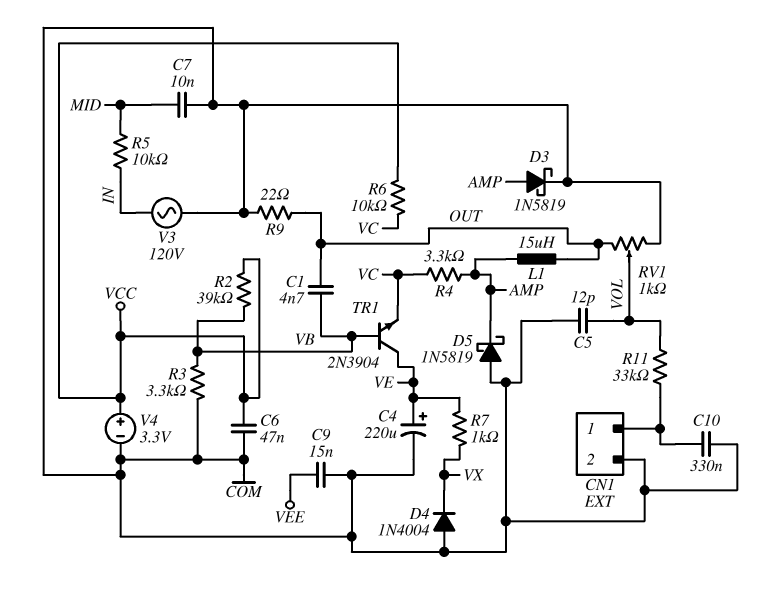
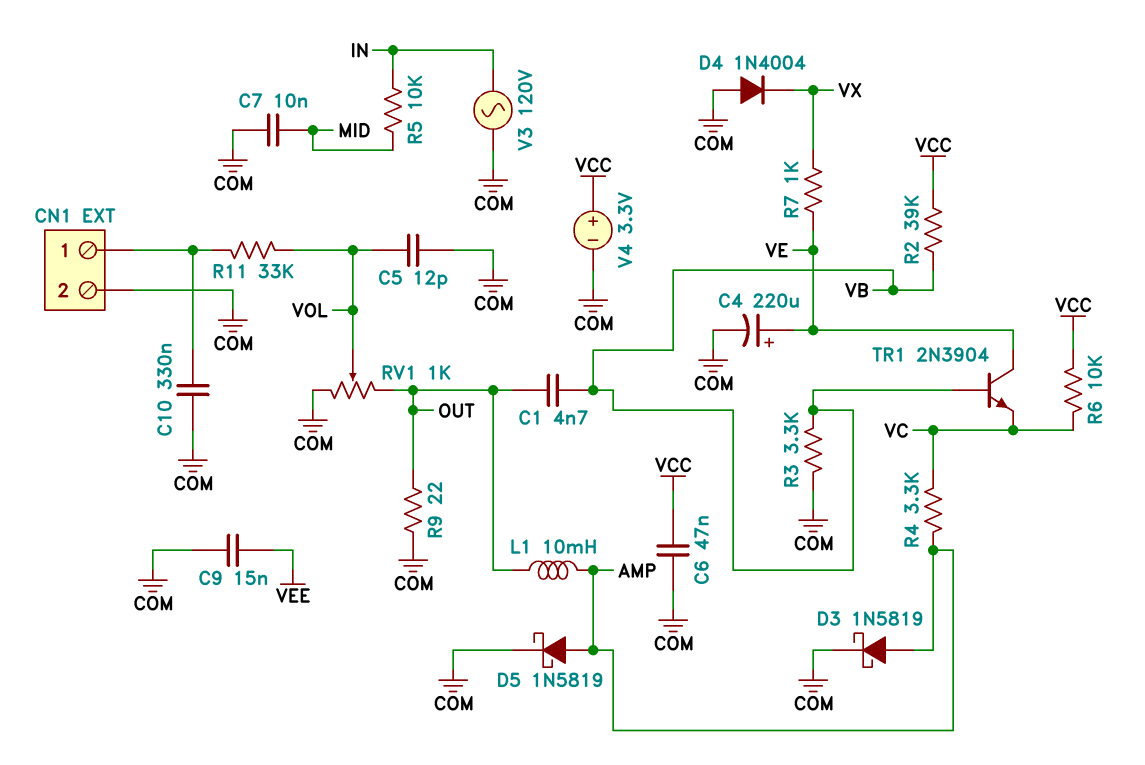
D5: schottky 1N5819 (A COM, K AMP) -> schottky 1N5819 (A AMP, K COM)
L1: 15uH (AMP, OUT) -> 10mH (AMP, OUT)

